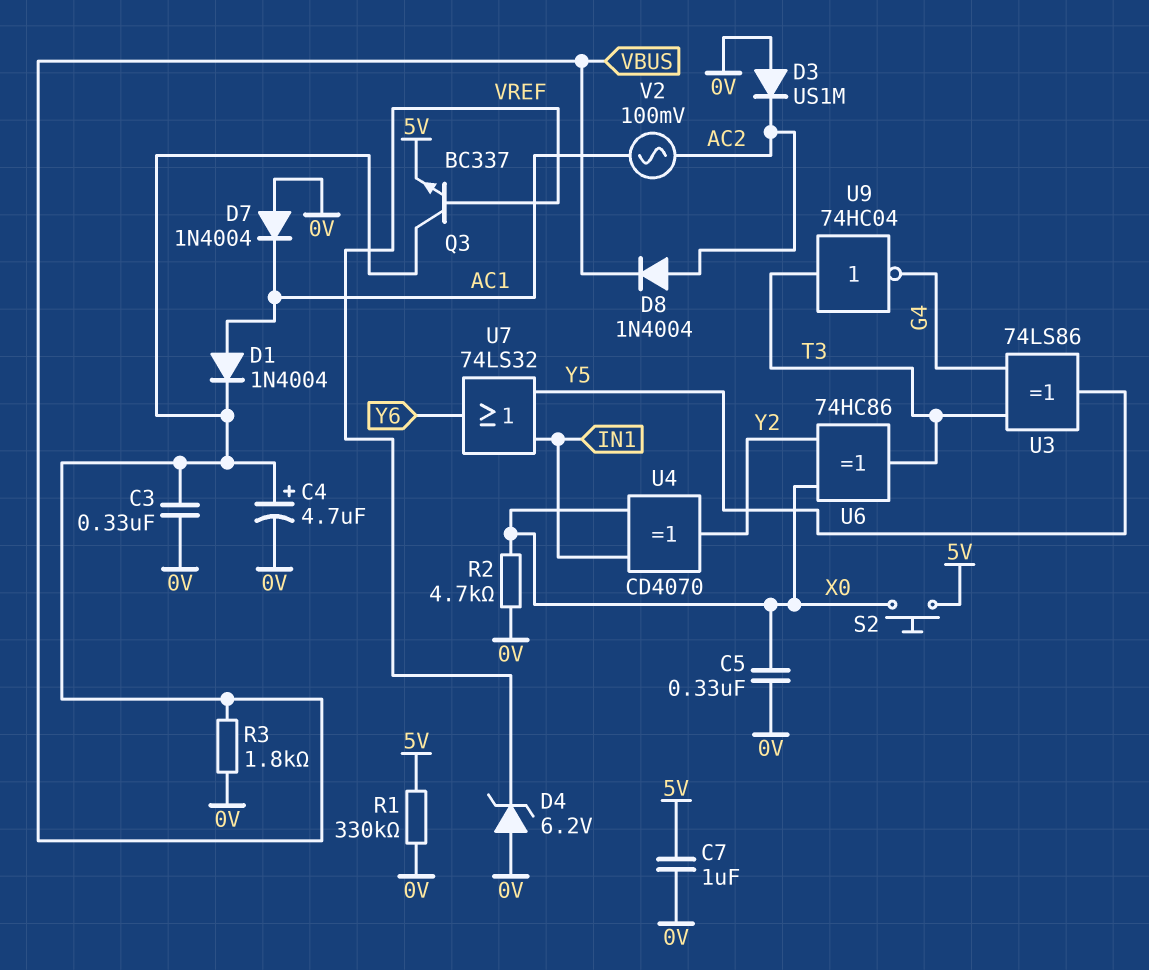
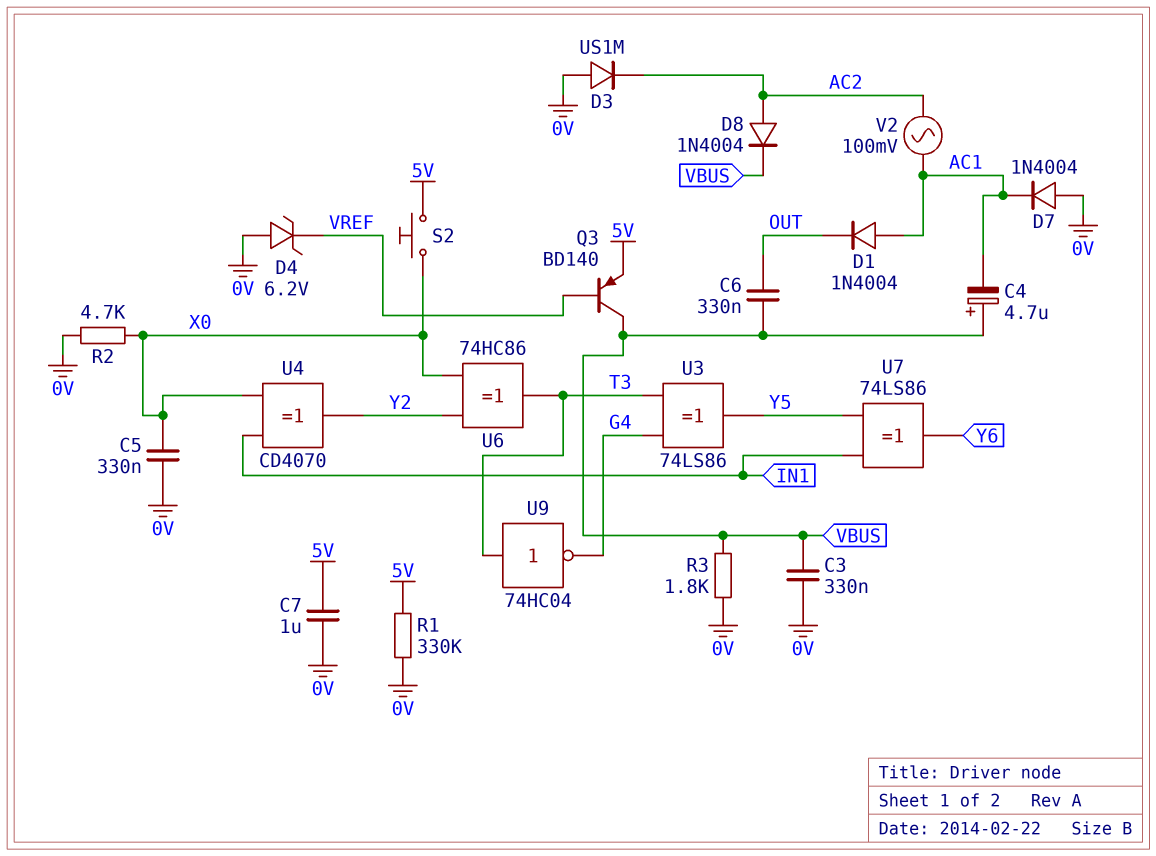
C4: 4.7uF (plus VBUS, minus 0V) -> 4.7uF (plus VBUS, minus AC1)
C6: none -> 330nF (OUT, VBUS)
D1: diode 1N4004 (A AC1, K VBUS) -> diode 1N4004 (A AC1, K OUT)
Q3: NPN BC337 (B VREF, C VBUS, E 5V) -> PNP BD140 (B VREF, C VBUS, E 5V)
U7: OR 74LS32 (in IN1, in Y5, out Y6) -> XOR 74LS86 (in IN1, in Y5, out Y6)

